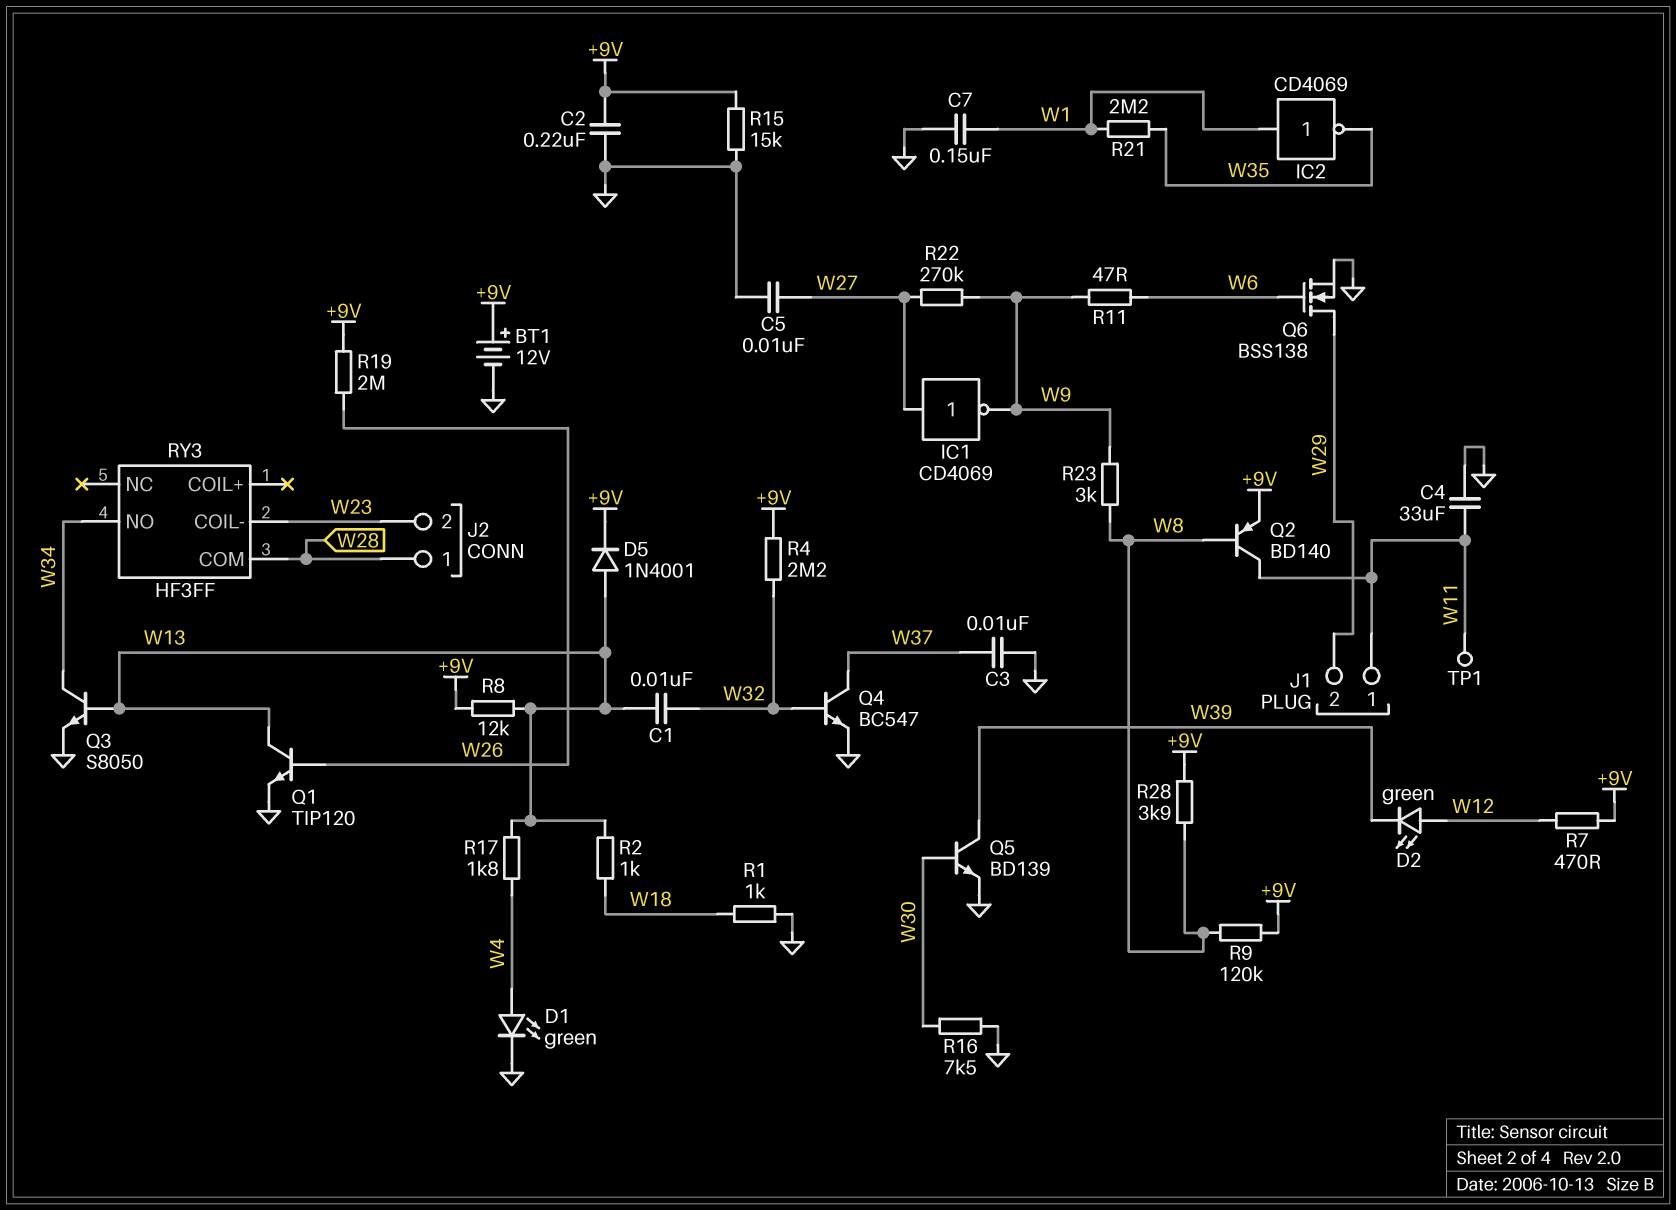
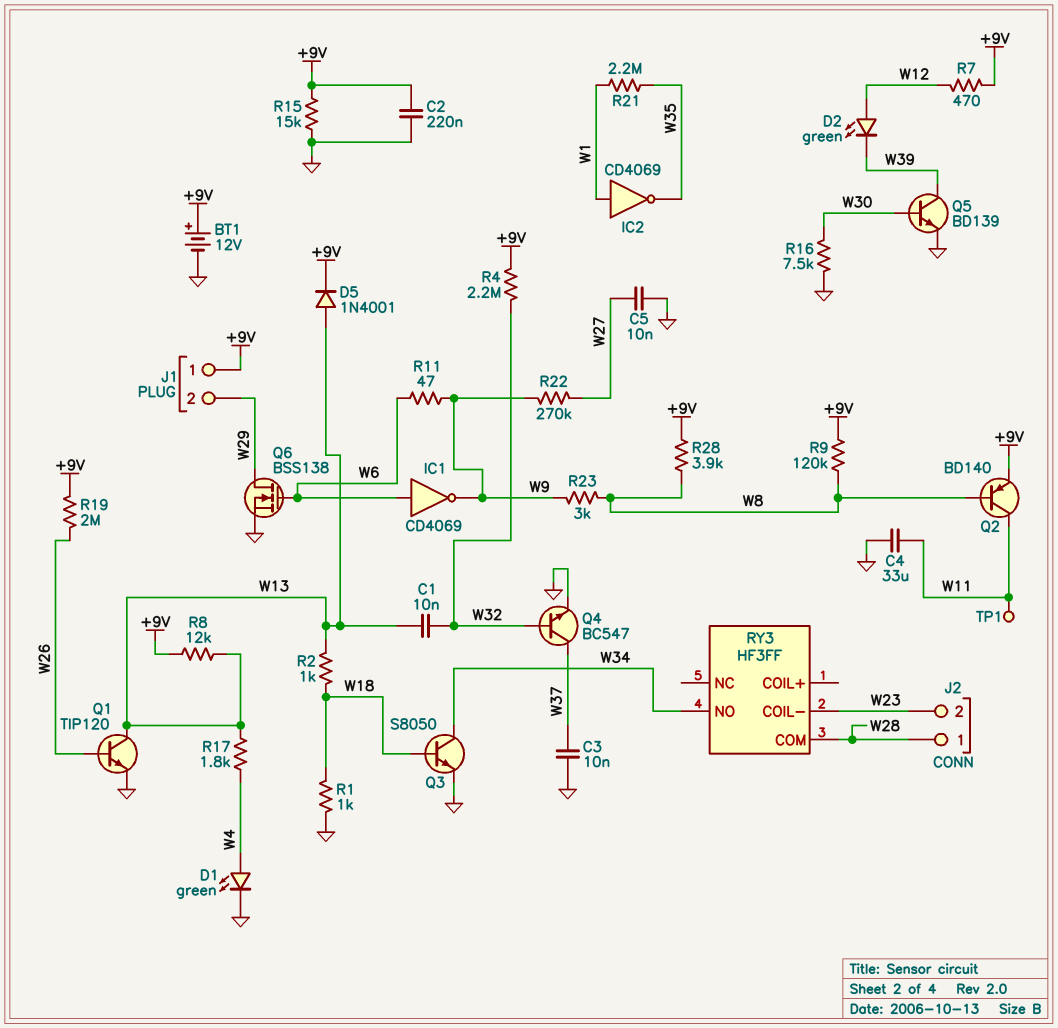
C7: 150nF (GND, W1) -> none
IC1: NOT CD4069 (in W27, out W9) -> NOT CD4069 (in W6, out W9)
J1 pin 1: W11 -> +9V
Q3: NPN S8050 (B W13, C W34, E GND) -> NPN S8050 (B W18, C W34, E GND)

